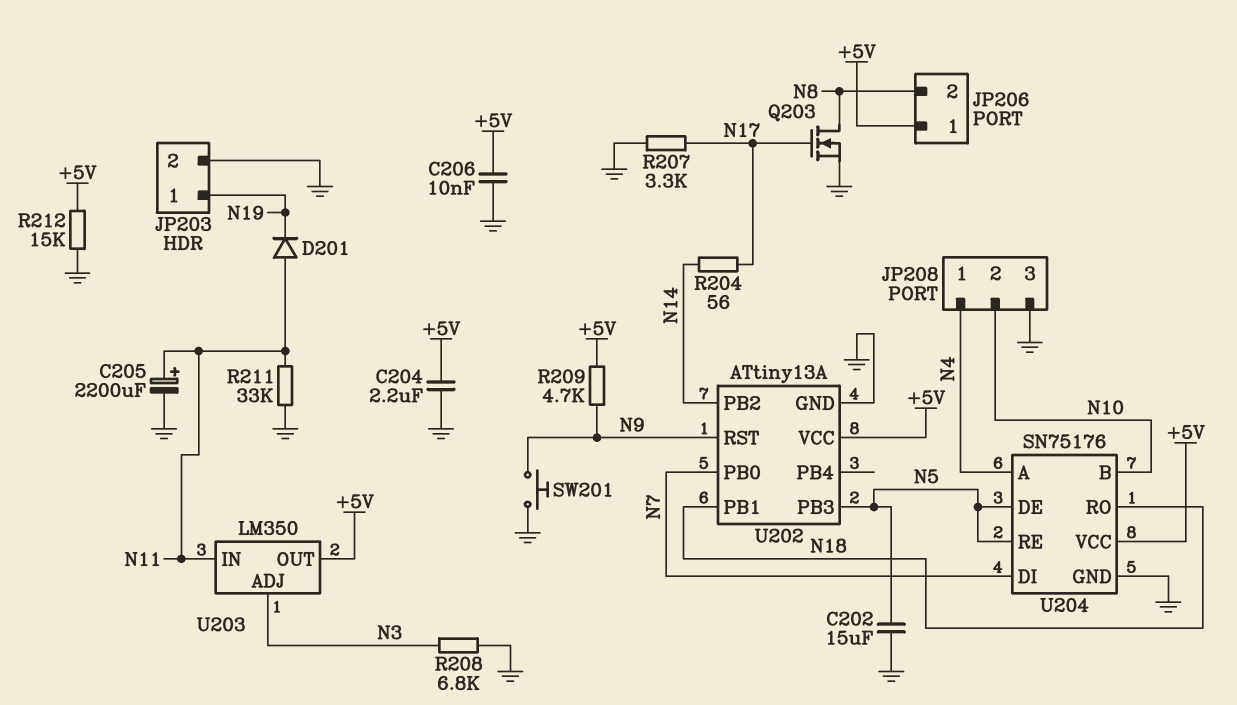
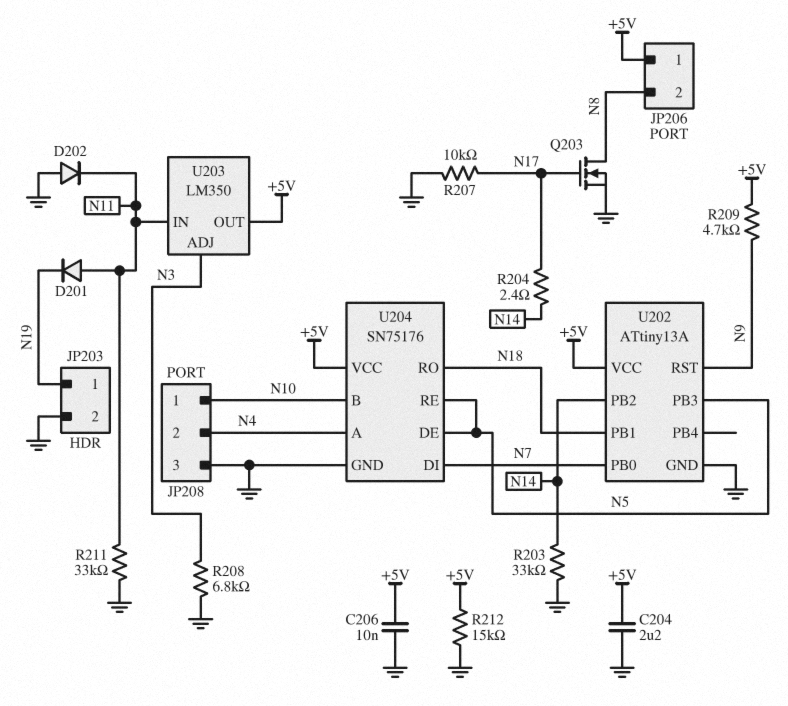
C202: 15uF (GND, N5) -> none
C205: 2200uF (plus N11, minus GND) -> none
D202: none -> diode (A GND, K N11)
JP208 pin 1: N4 -> N10
JP208 pin 2: N10 -> N4
R203: none -> 33k (GND, N14)
R204: 56 (N14, N17) -> 2.4 (N14, N17)
R207: 3.3k (GND, N17) -> 10k (GND, N17)
SW201: button (GND, N9) -> none

